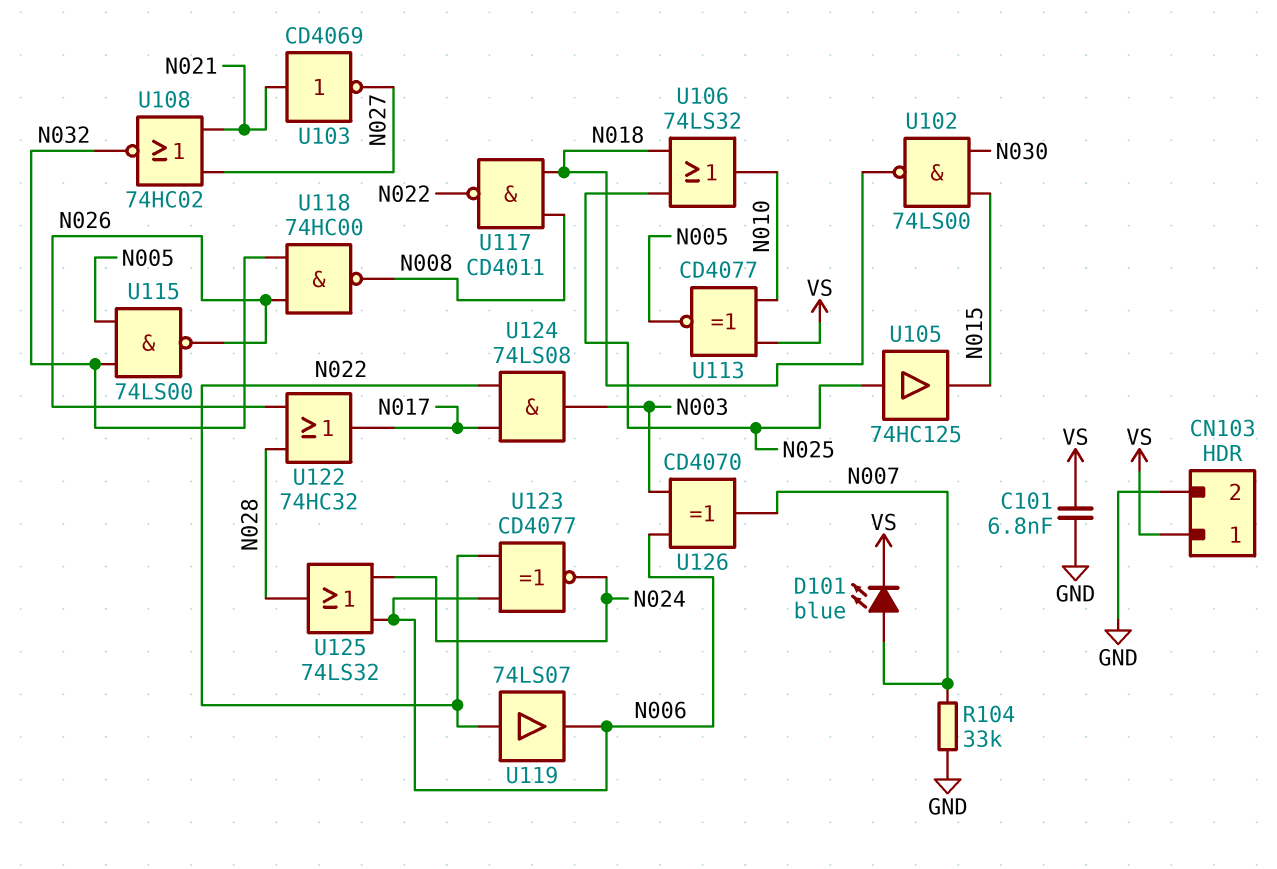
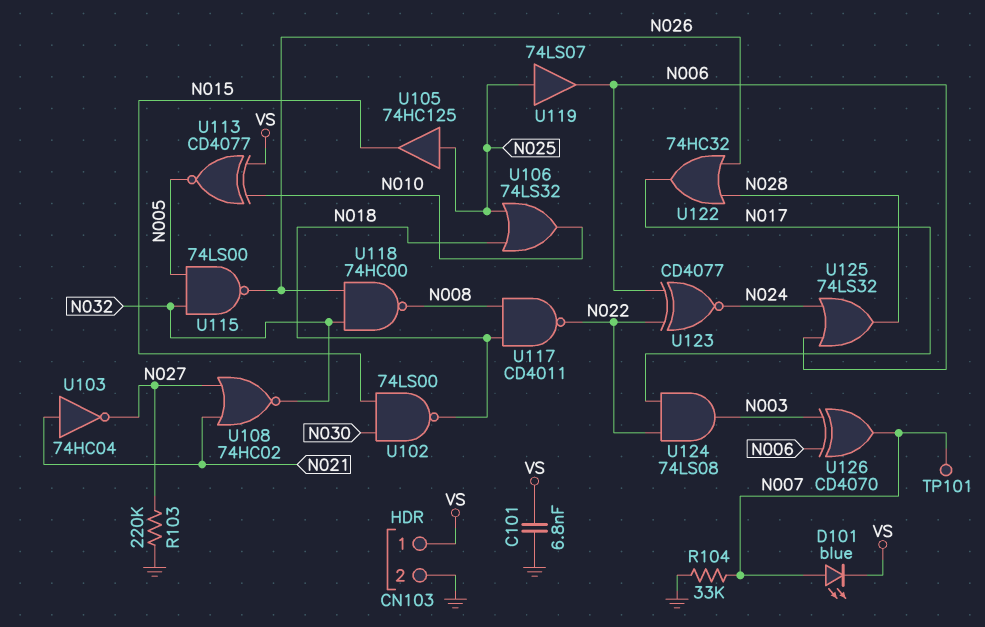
R103: none -> 220k (GND, N027)
TP101: none -> test point (N007)
U103: NOT CD4069 (in N021, out N027) -> NOT 74HC04 (in N021, out N027)
U119: buffer 74LS07 (in N022, out N006) -> buffer 74LS07 (in N025, out N006)

